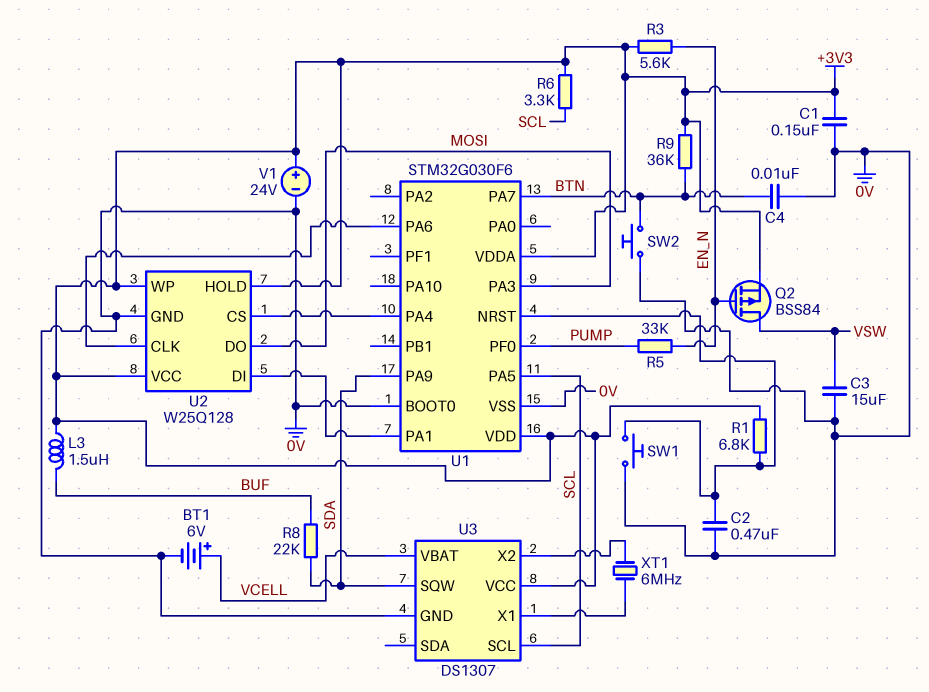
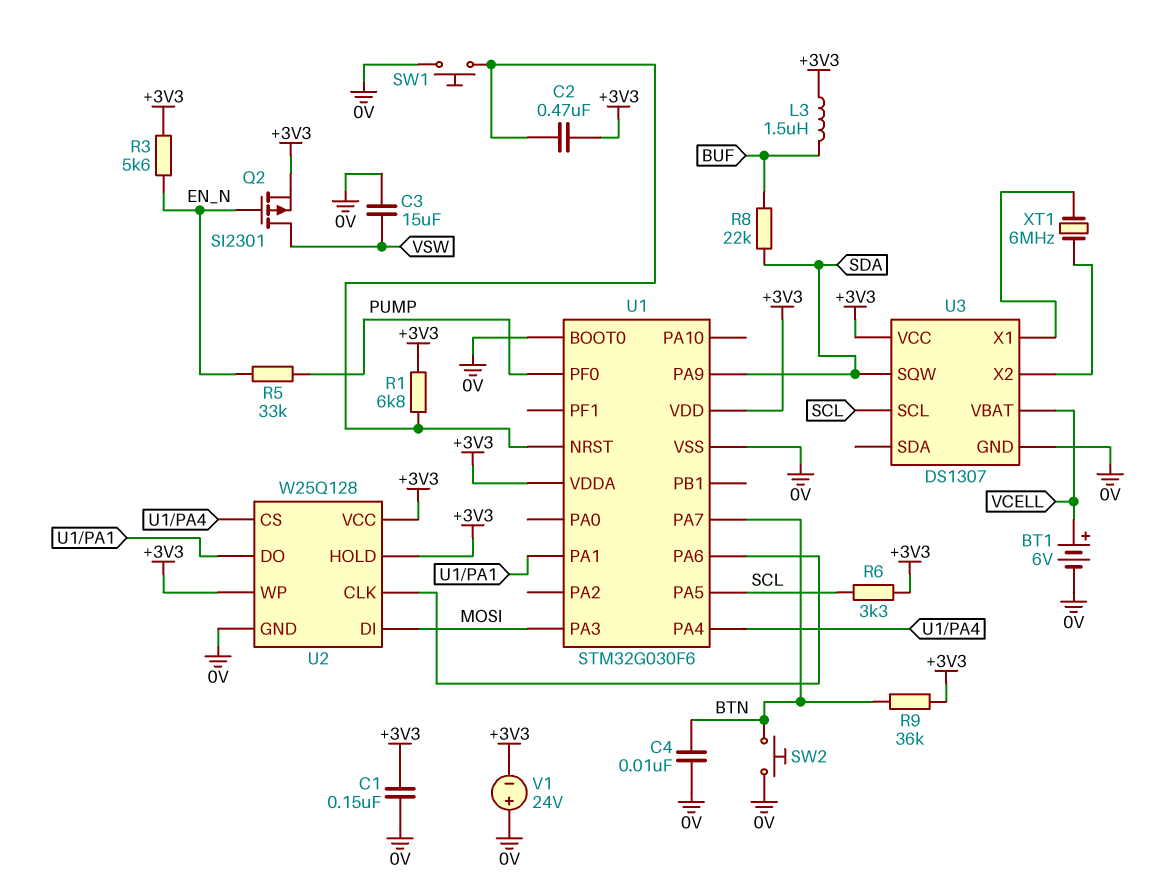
C2: 470nF (0V, U1/NRST) -> 470nF (+3V3, U1/NRST)
Q2: PMOS BSS84 (G EN_N, D VSW, S +3V3) -> PMOS SI2301 (G EN_N, D VSW, S +3V3)
U2 pin DI: U1/PA1 -> MOSI
U2 pin DO: MOSI -> U1/PA1
V1: 24V (plus +3V3, minus 0V) -> 24V (plus 0V, minus +3V3)

